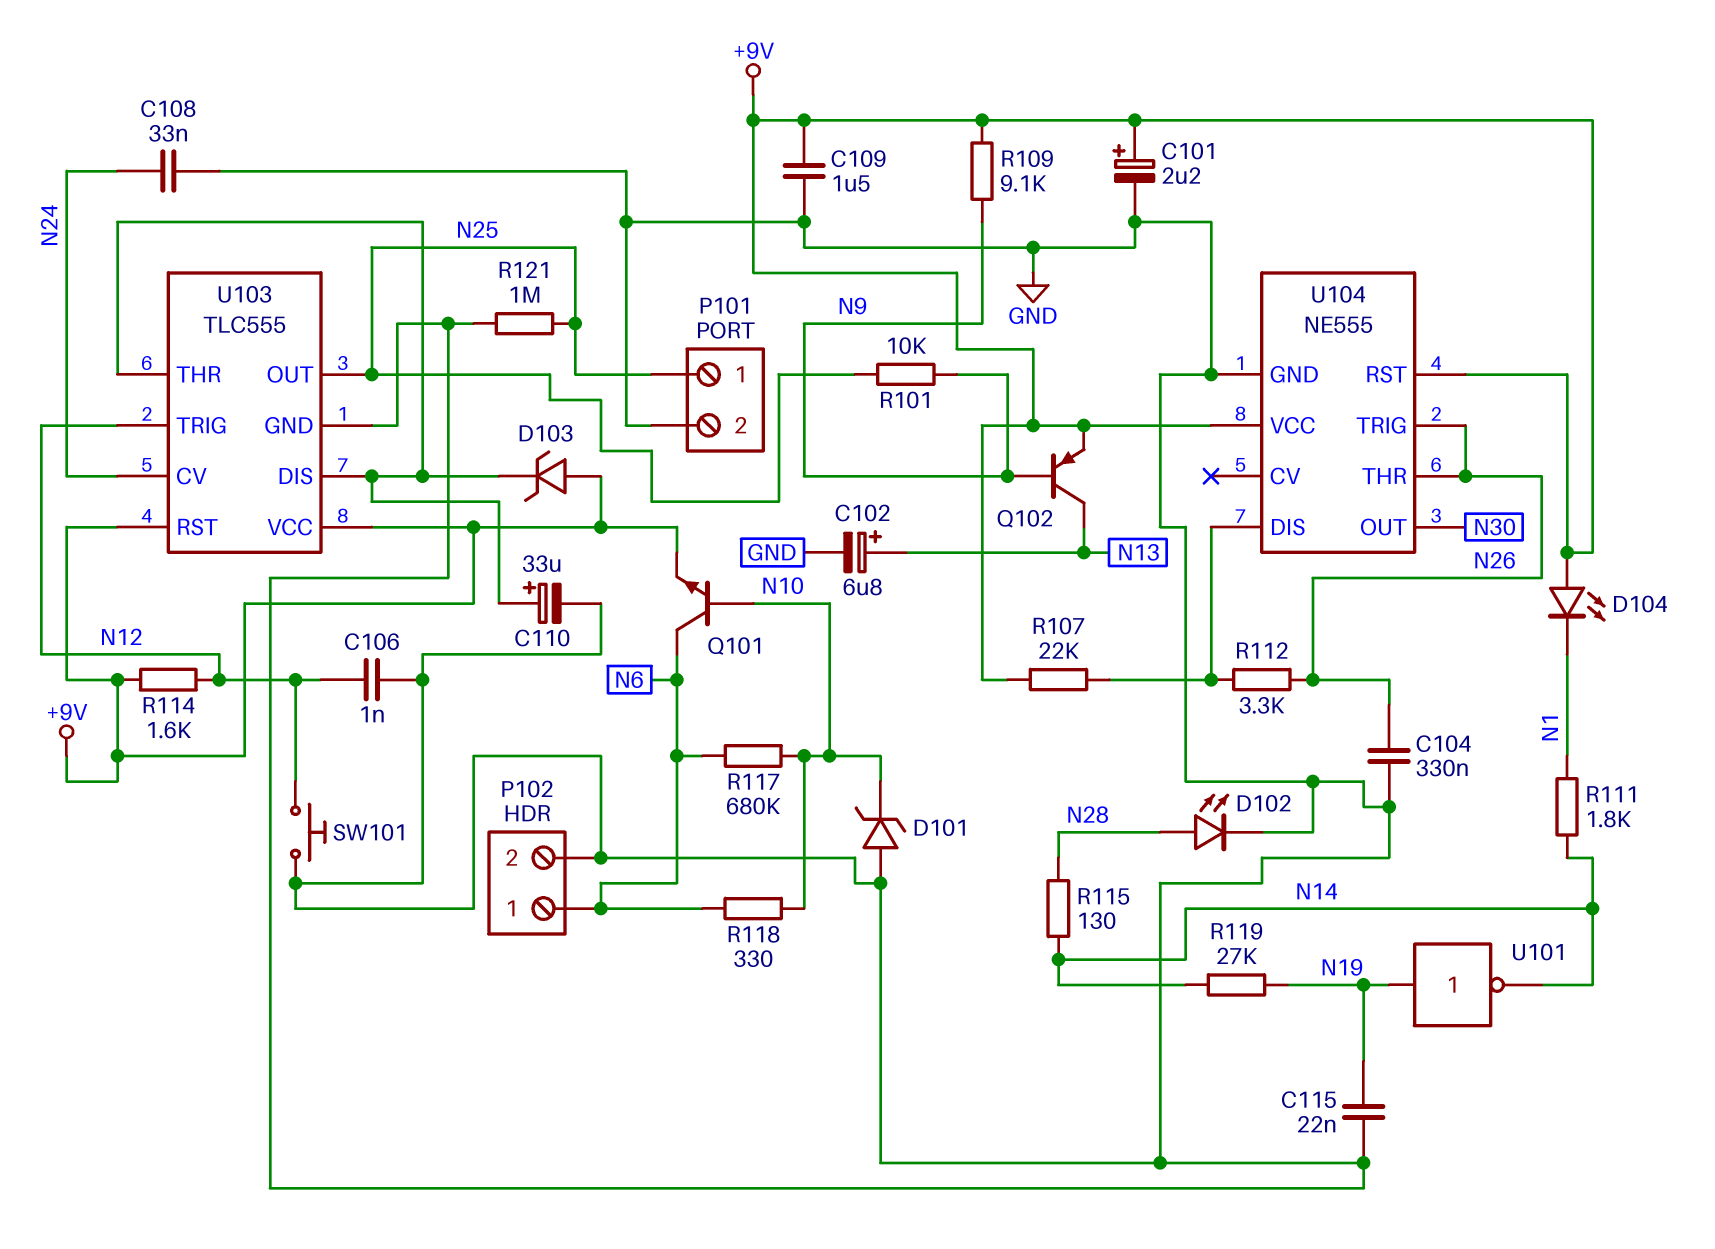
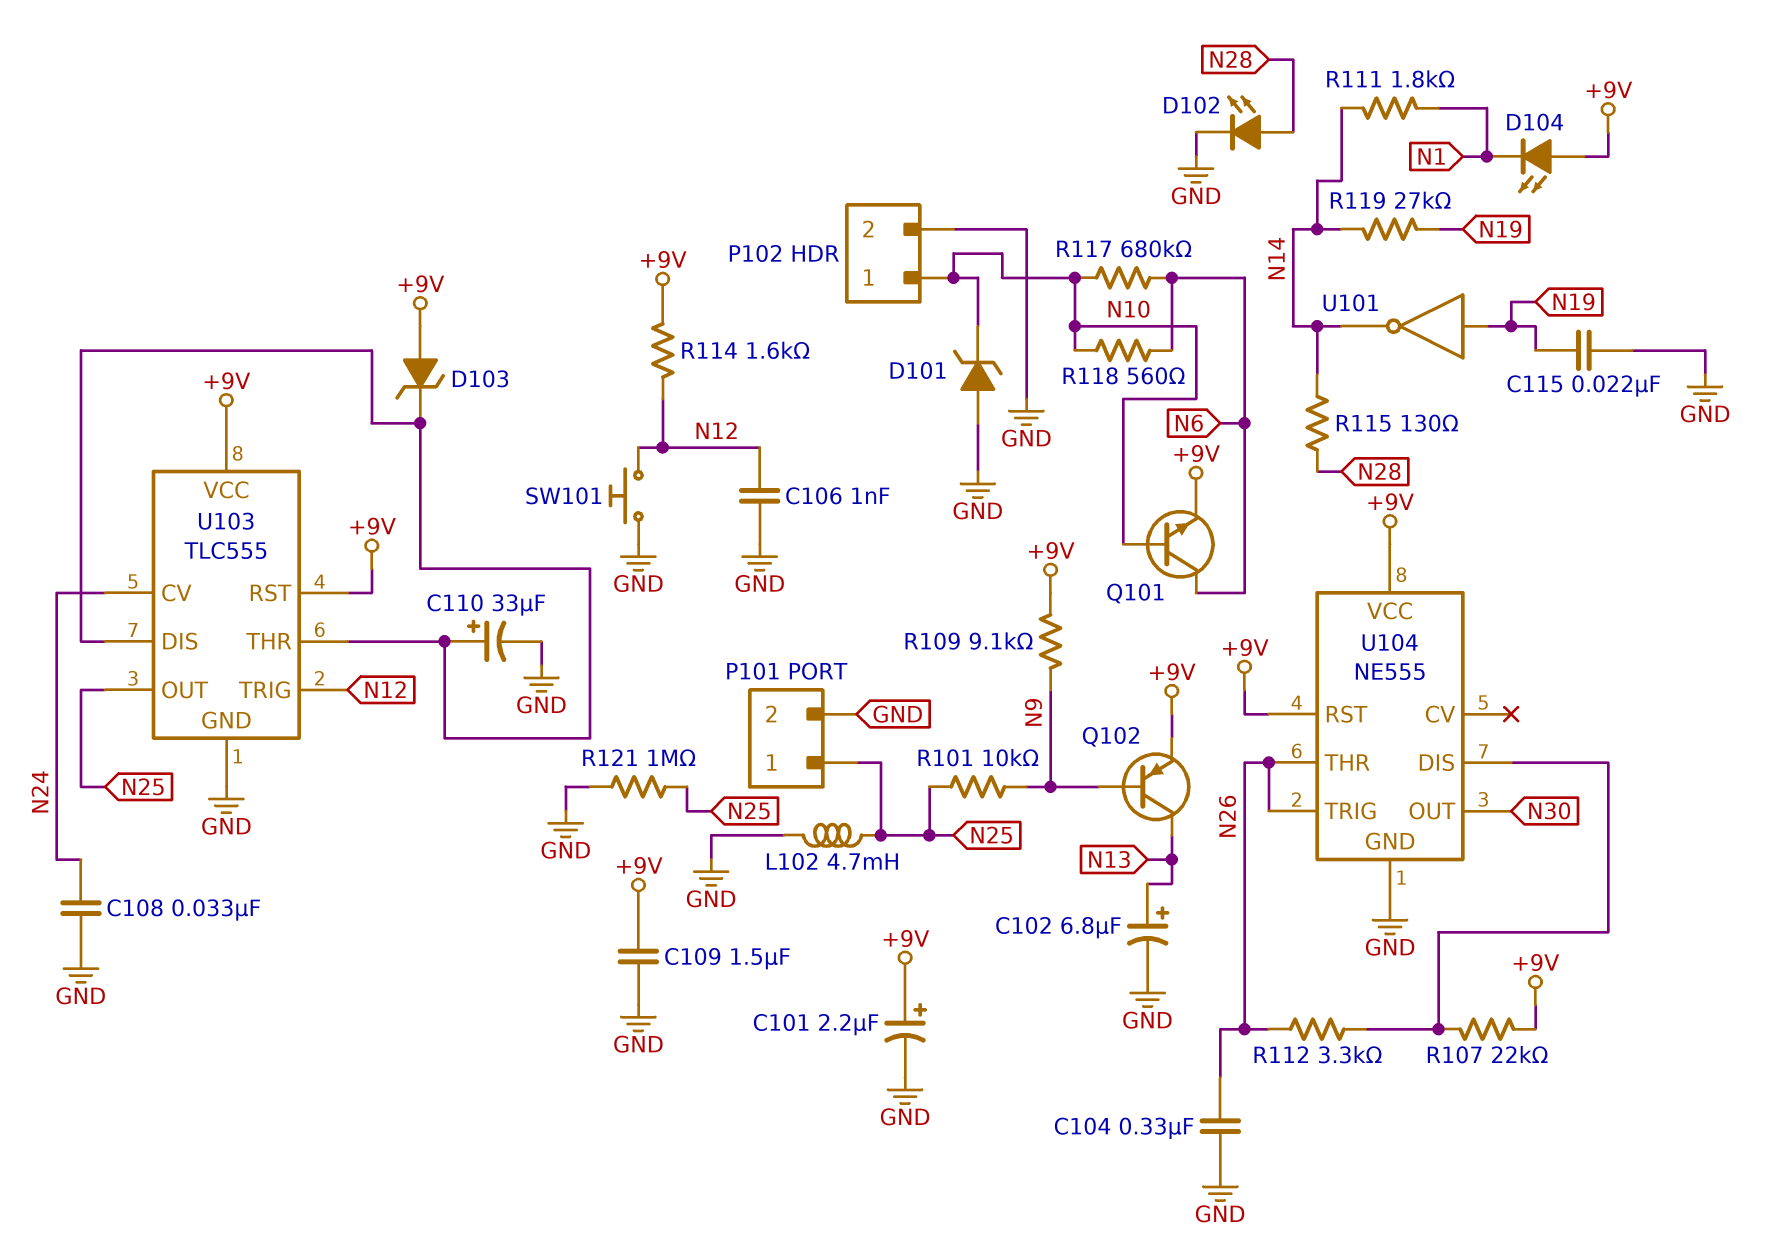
L102: none -> 4.7mH (GND, N25)
P102 pin 1: N6 -> N10
R118: 330 (N6, N10) -> 560 (N6, N10)

